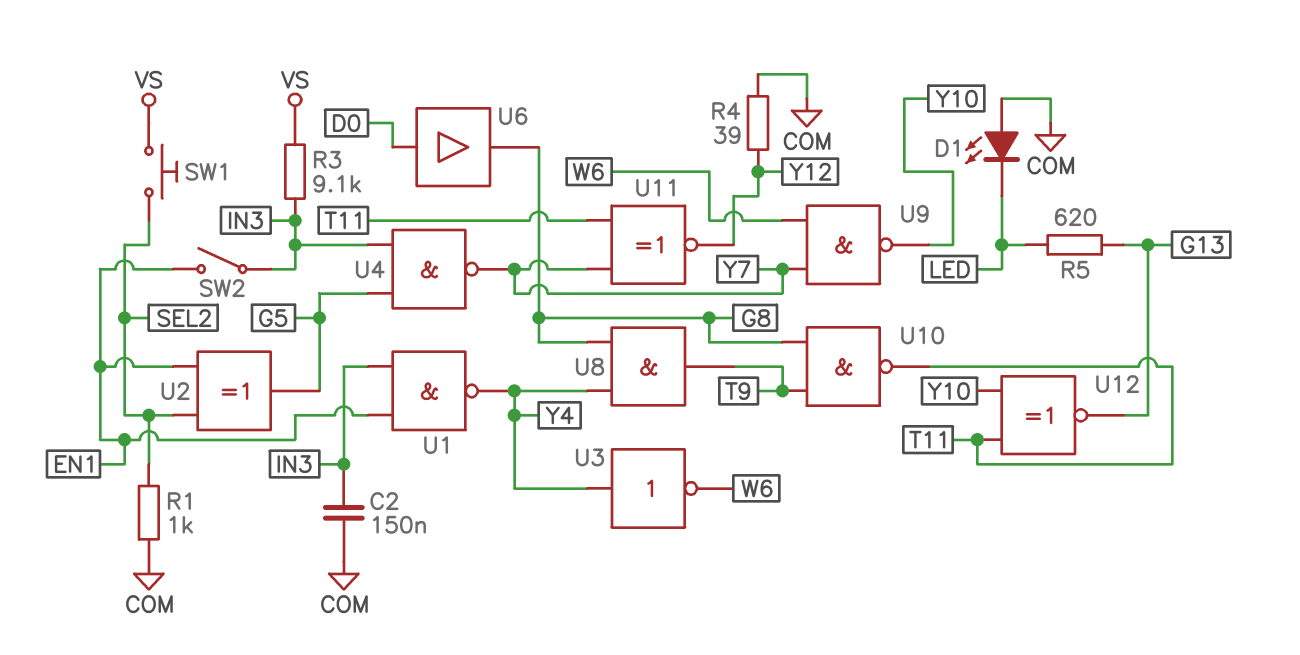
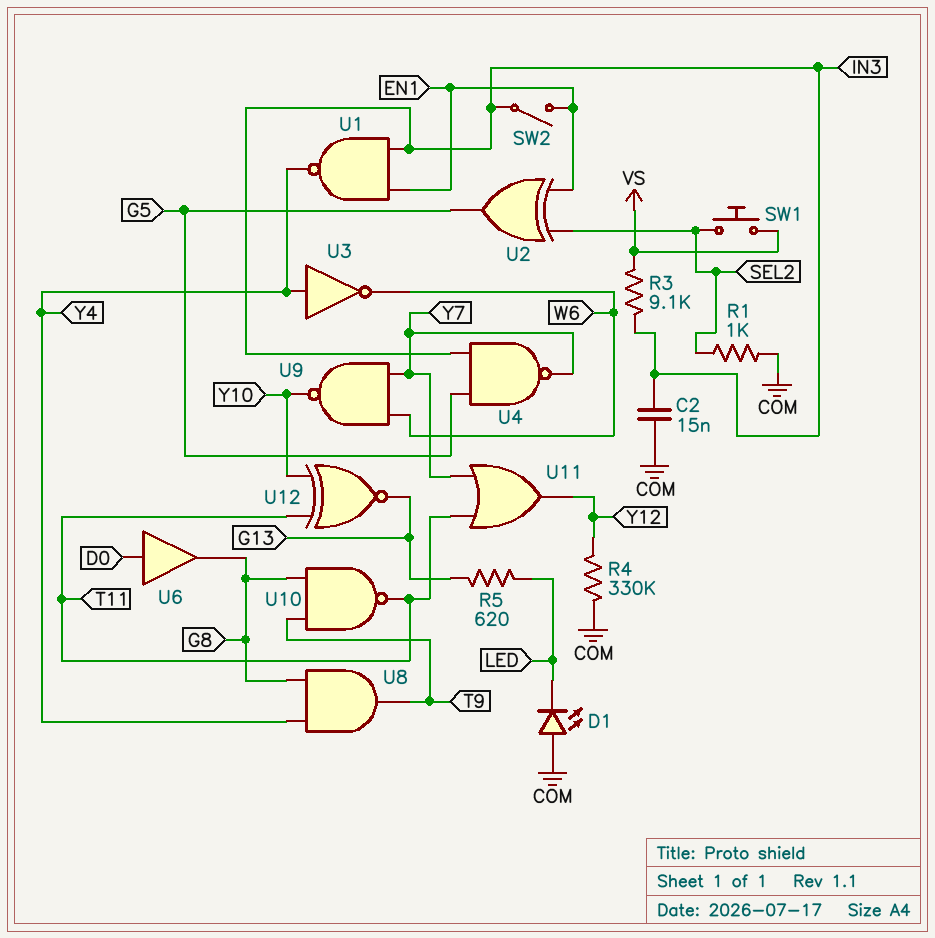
C2: 150nF (COM, IN3) -> 15nF (COM, IN3)
R4: 39 (COM, Y12) -> 330k (COM, Y12)
U11: XNOR (in T11, in Y7, out Y12) -> OR (in T11, in Y7, out Y12)

